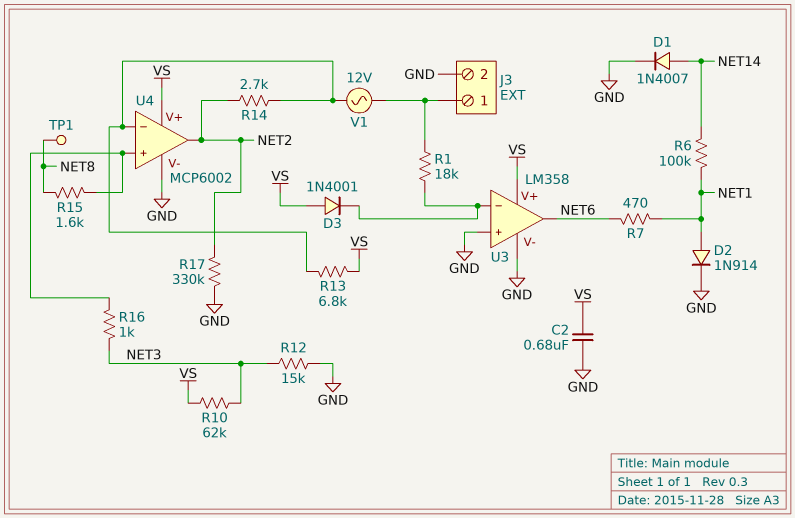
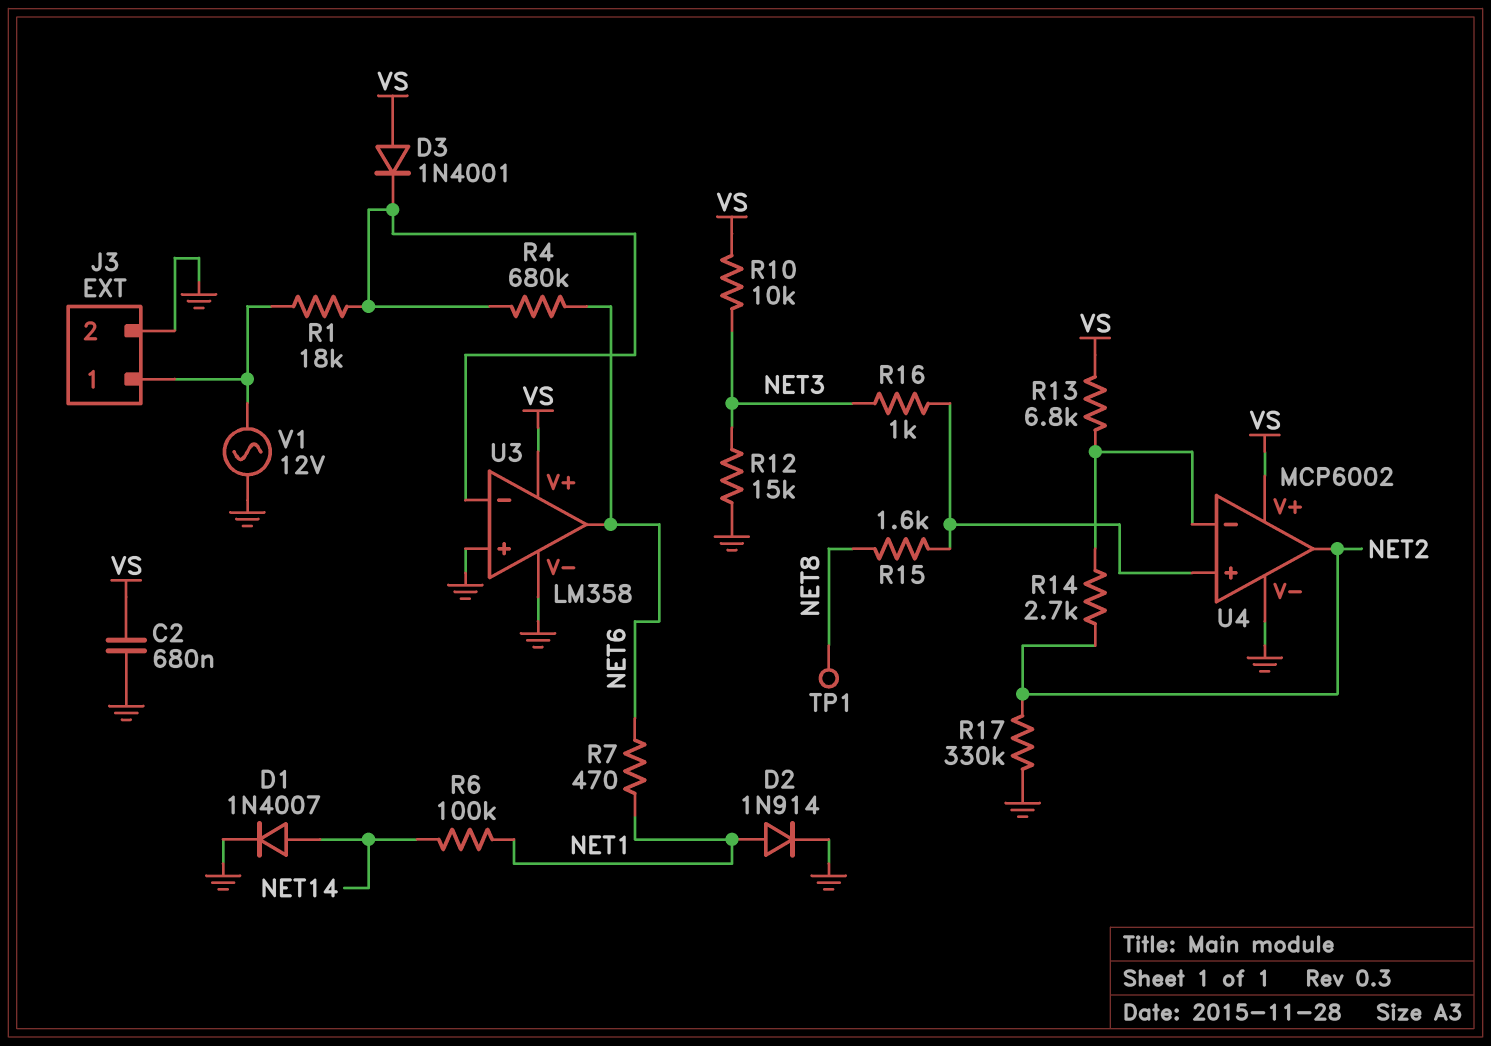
R4: none -> 680k (NET6, U3/in-)
R10: 62k (NET3, VS) -> 10k (NET3, VS)
V1: AC 12V (J3/1, U4/in-) -> AC 12V (GND, J3/1)

